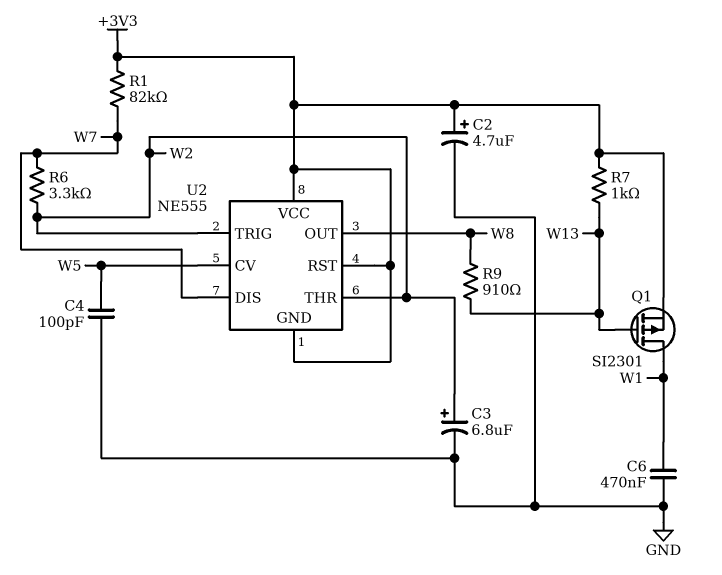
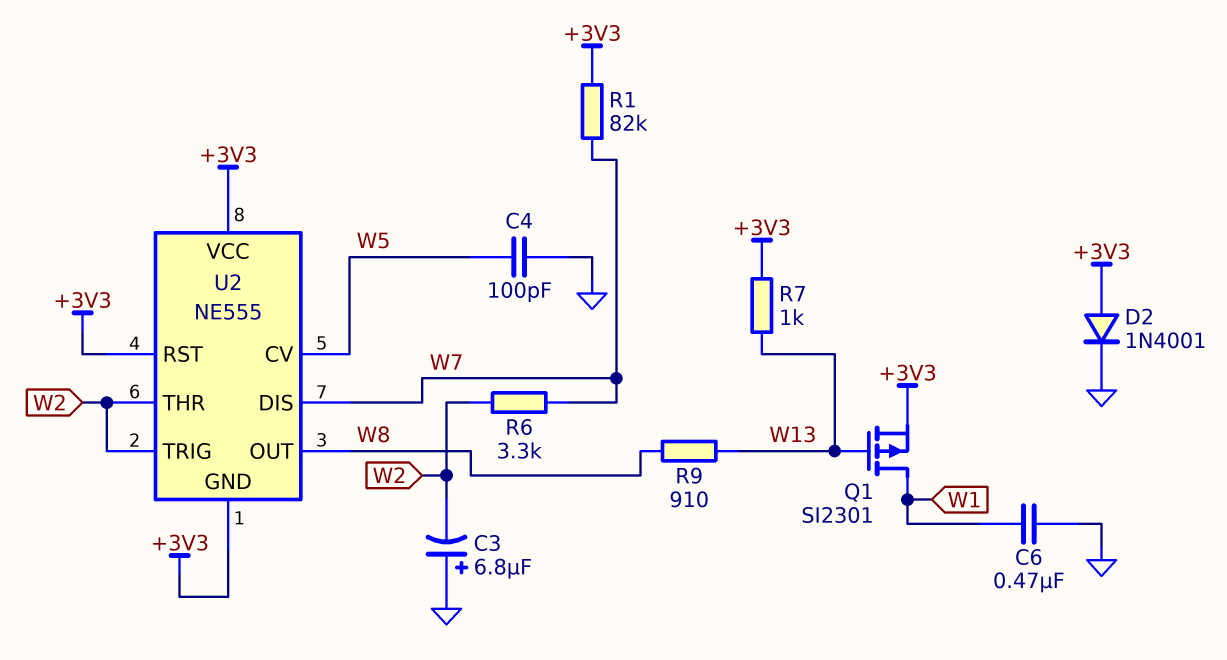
C2: 4.7uF (plus +3V3, minus GND) -> none
C3: 6.8uF (plus W2, minus GND) -> 6.8uF (plus GND, minus W2)
D2: none -> diode 1N4001 (A +3V3, K GND)

